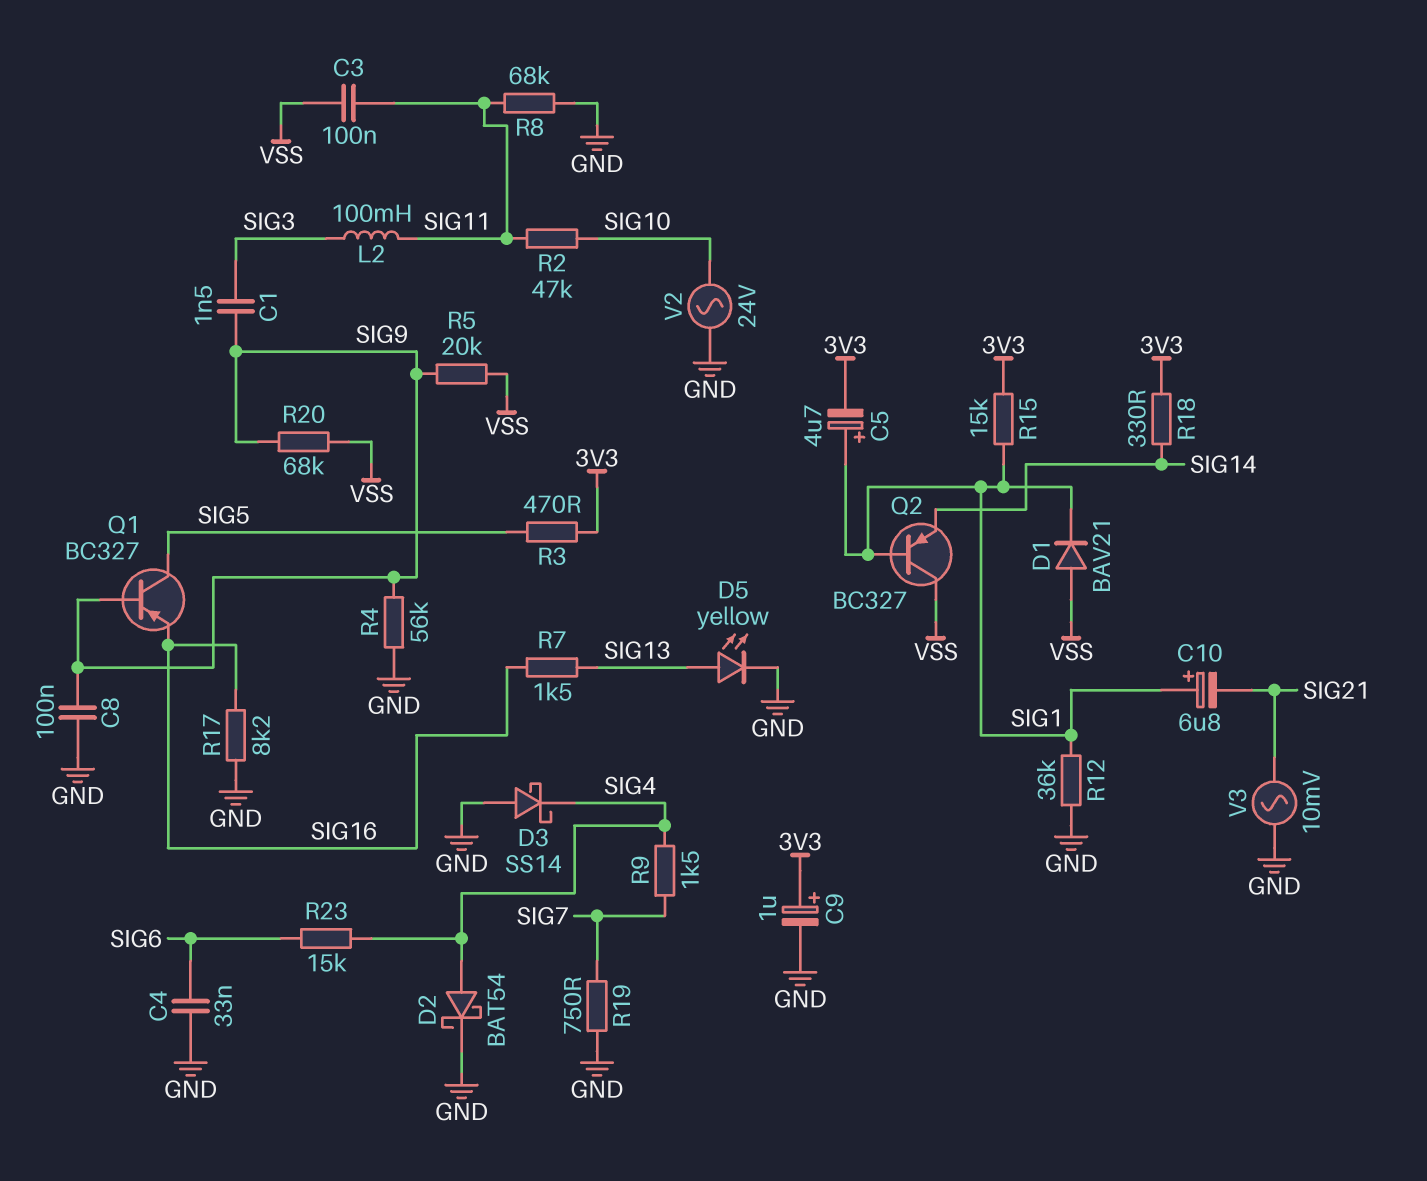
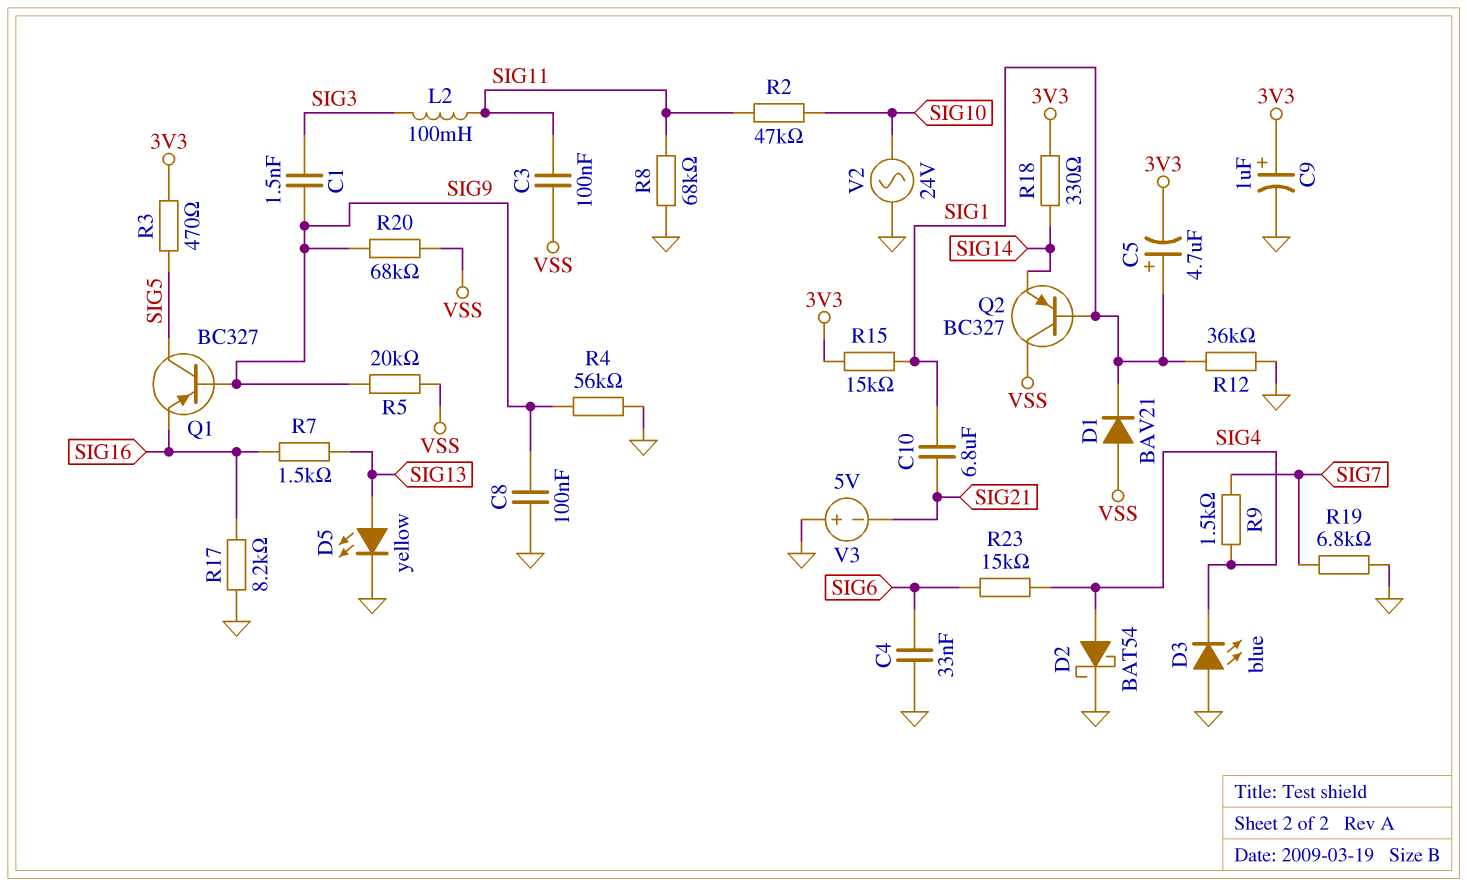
C10: 6.8uF (plus SIG1, minus SIG21) -> 6.8uF (SIG1, SIG21)
D3: schottky SS14 (A GND, K SIG4) -> LED blue (A GND, K SIG4)
R19: 750 (GND, SIG7) -> 6.8k (GND, SIG7)
V3: AC 10mV (GND, SIG21) -> 5V (plus GND, minus SIG21)

